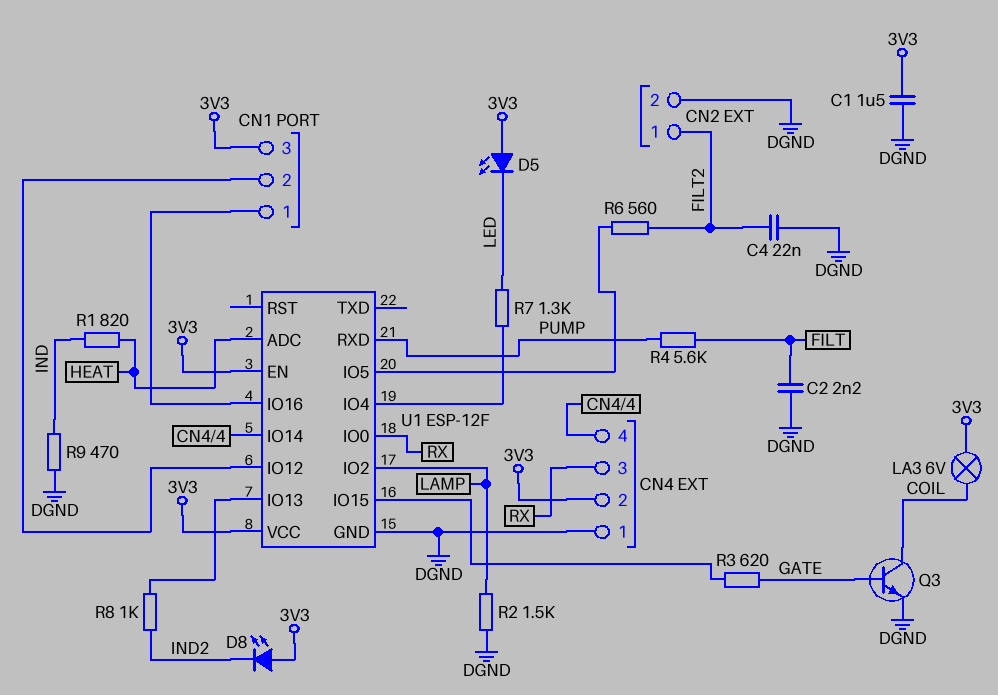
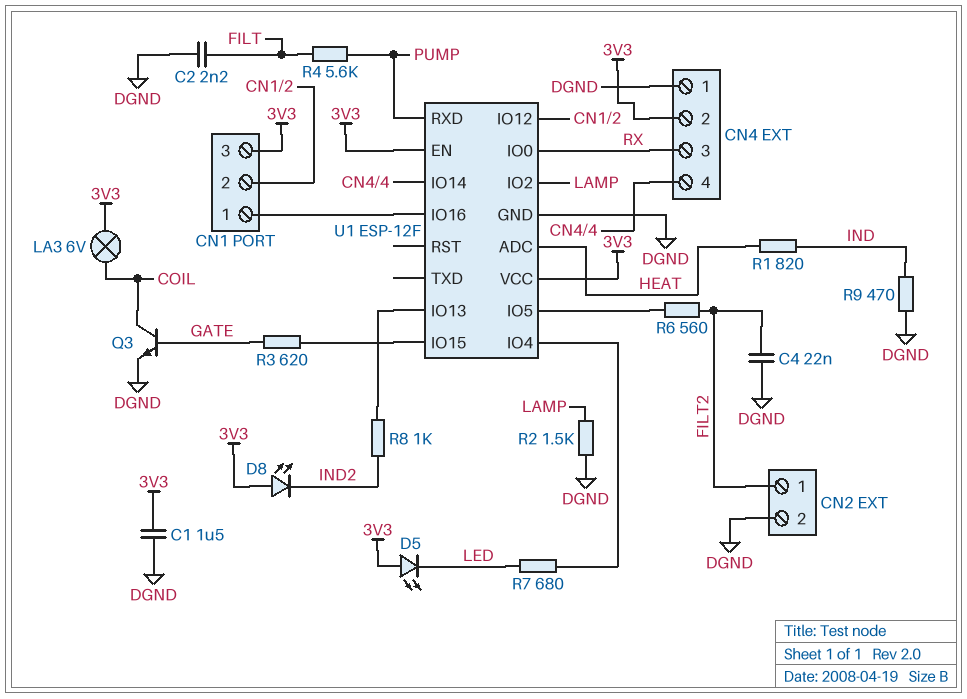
R7: 1.3k (LED, U1/IO4) -> 680 (LED, U1/IO4)

